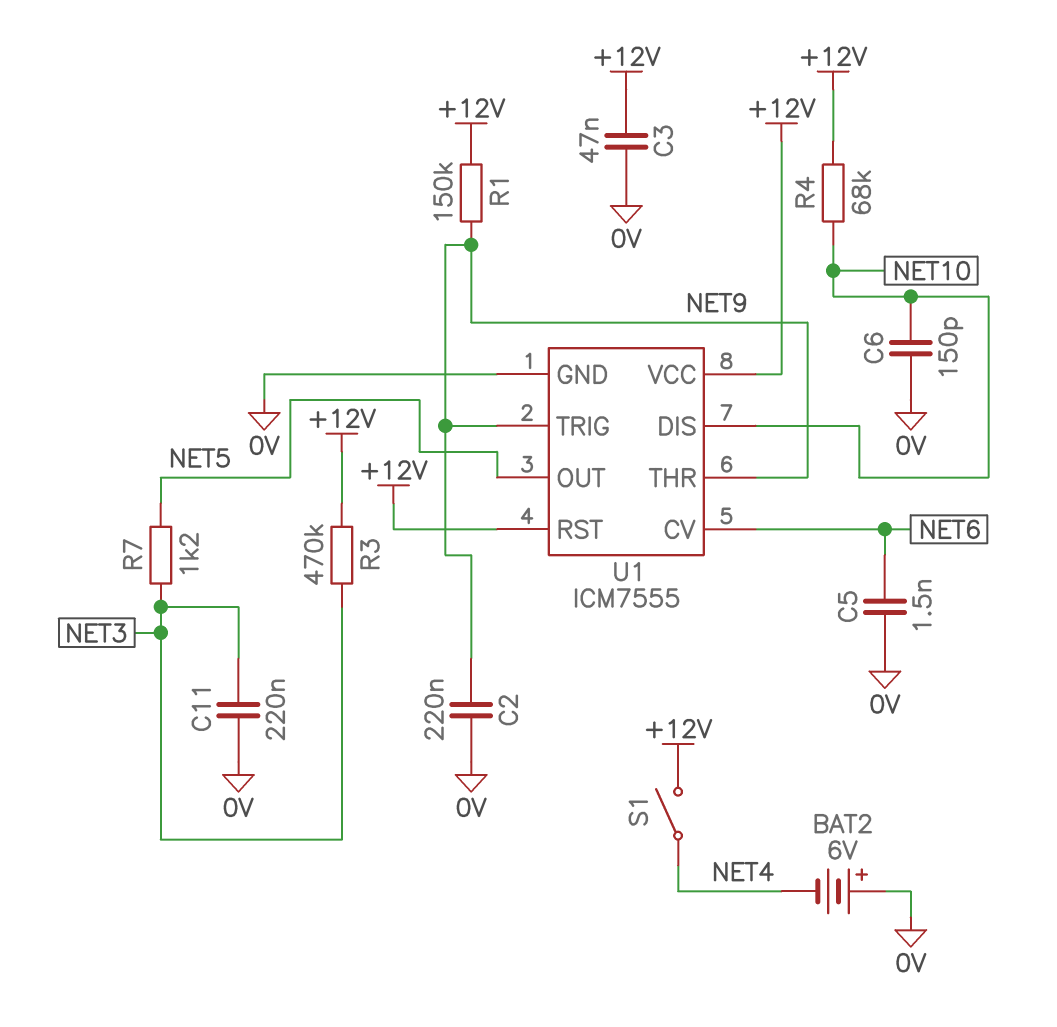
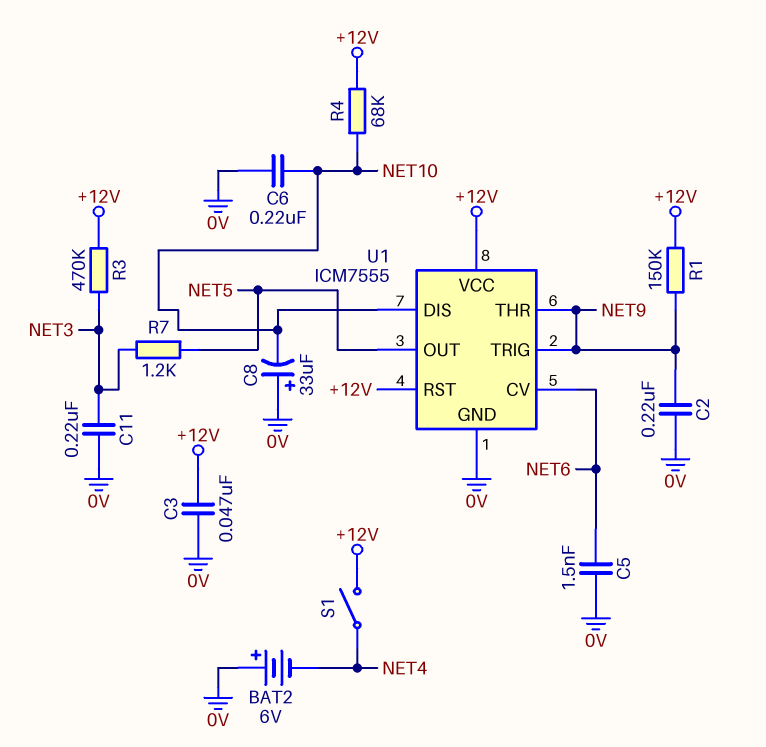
C6: 150pF (0V, NET10) -> 220nF (0V, NET10)
C8: none -> 33uF (plus 0V, minus NET10)

